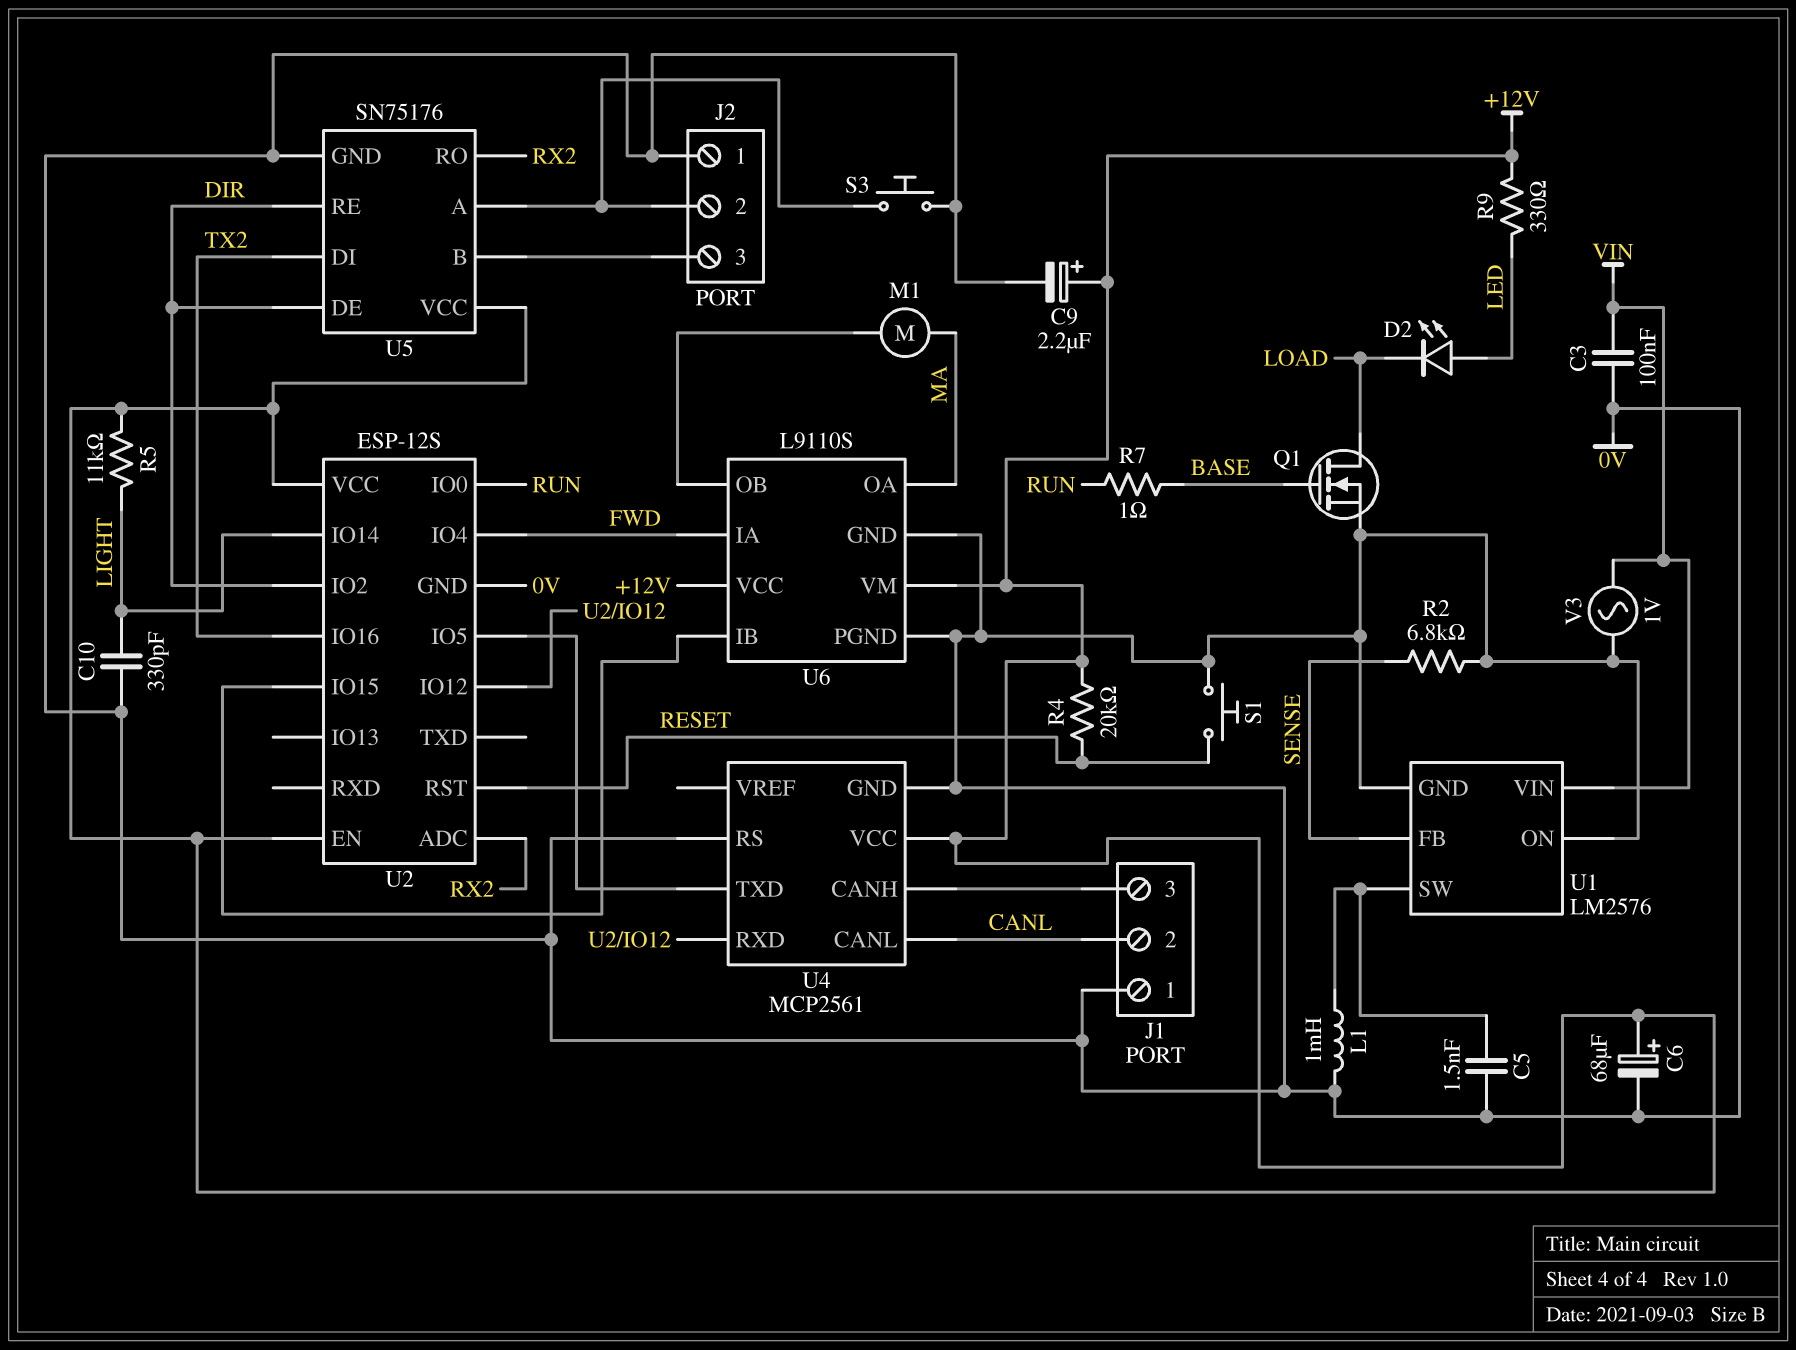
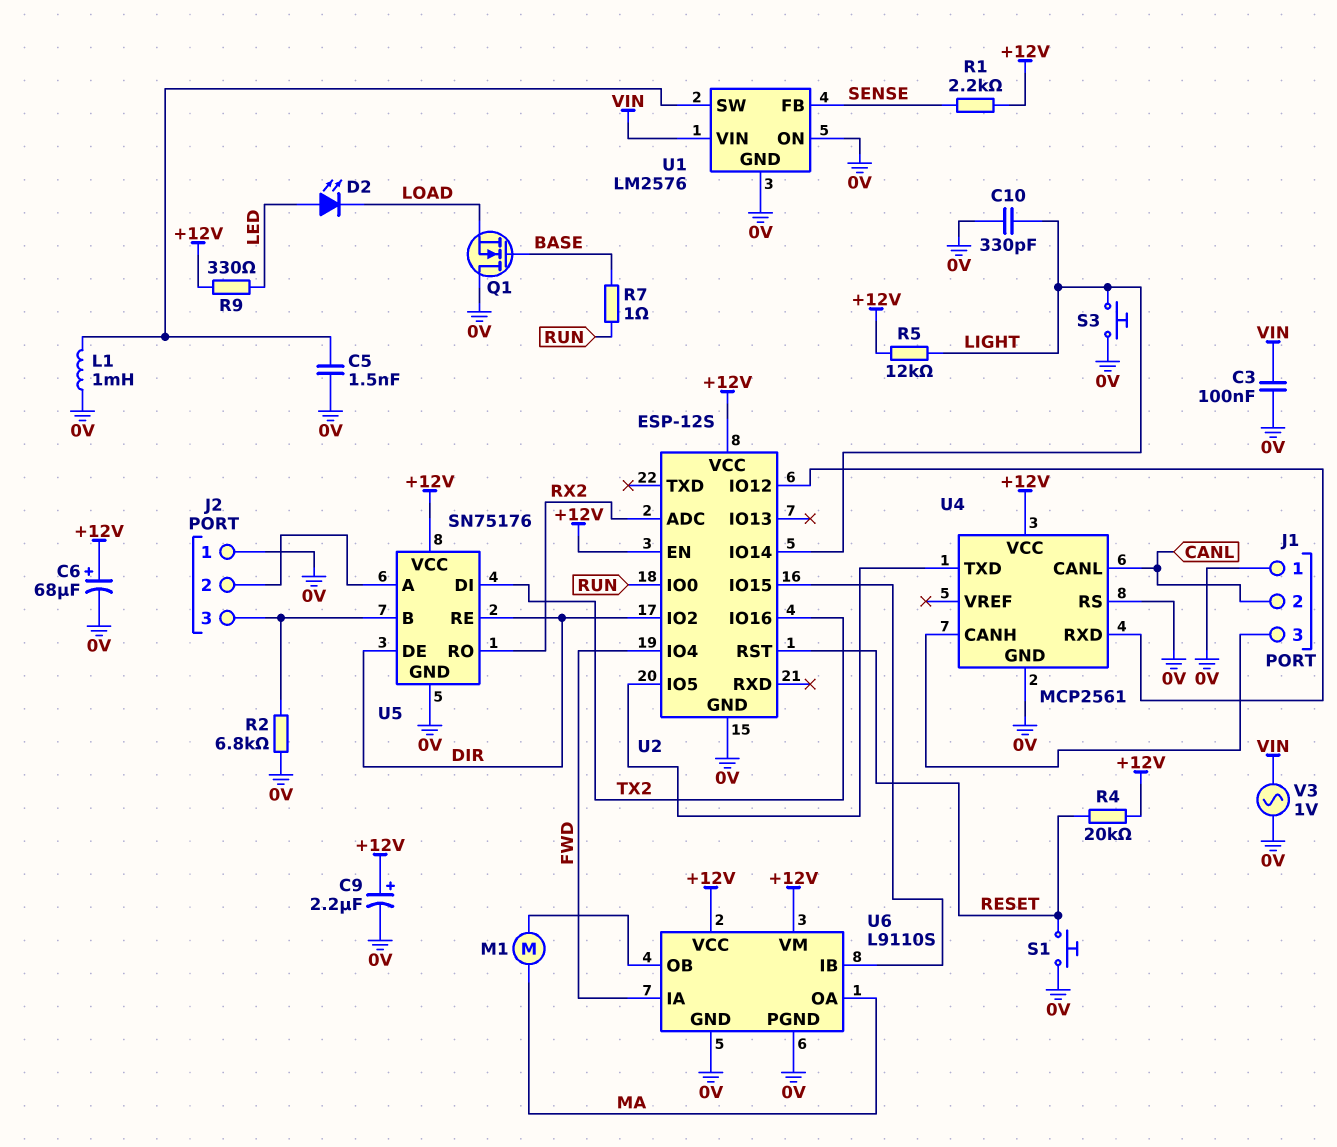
Q1: NMOS (G BASE, D LOAD, S 0V) -> NMOS (G BASE, D 0V, S LOAD)
R1: none -> 2.2k (+12V, SENSE)
R2: 6.8k (0V, SENSE) -> 6.8k (0V, J2/3)
R5: 11k (+12V, LIGHT) -> 12k (+12V, LIGHT)
S3: button (0V, J2/2) -> button (0V, LIGHT)

